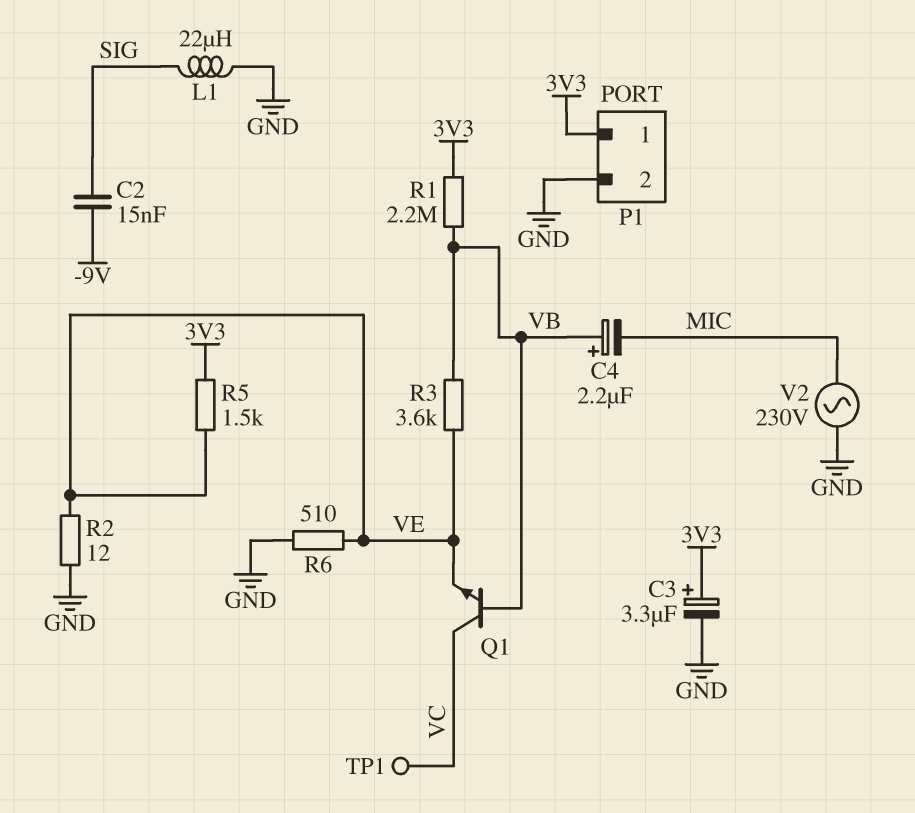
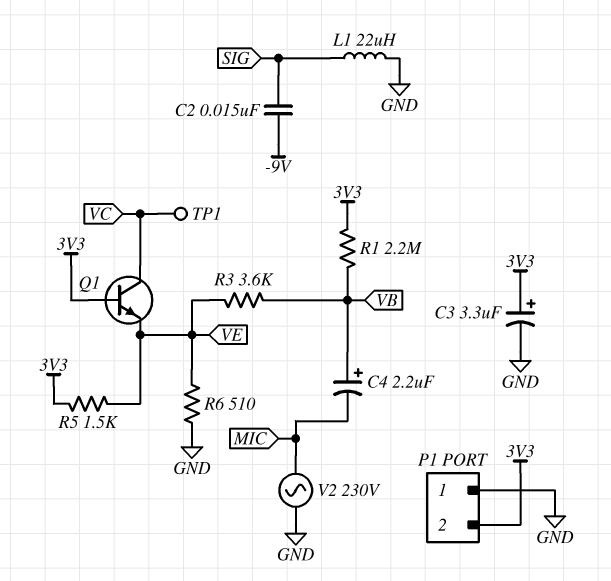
P1 pin 1: 3V3 -> GND
P1 pin 2: GND -> 3V3
Q1: NPN (B VB, C VC, E VE) -> NPN (B 3V3, C VC, E VE)
R2: 12 (GND, VE) -> none

